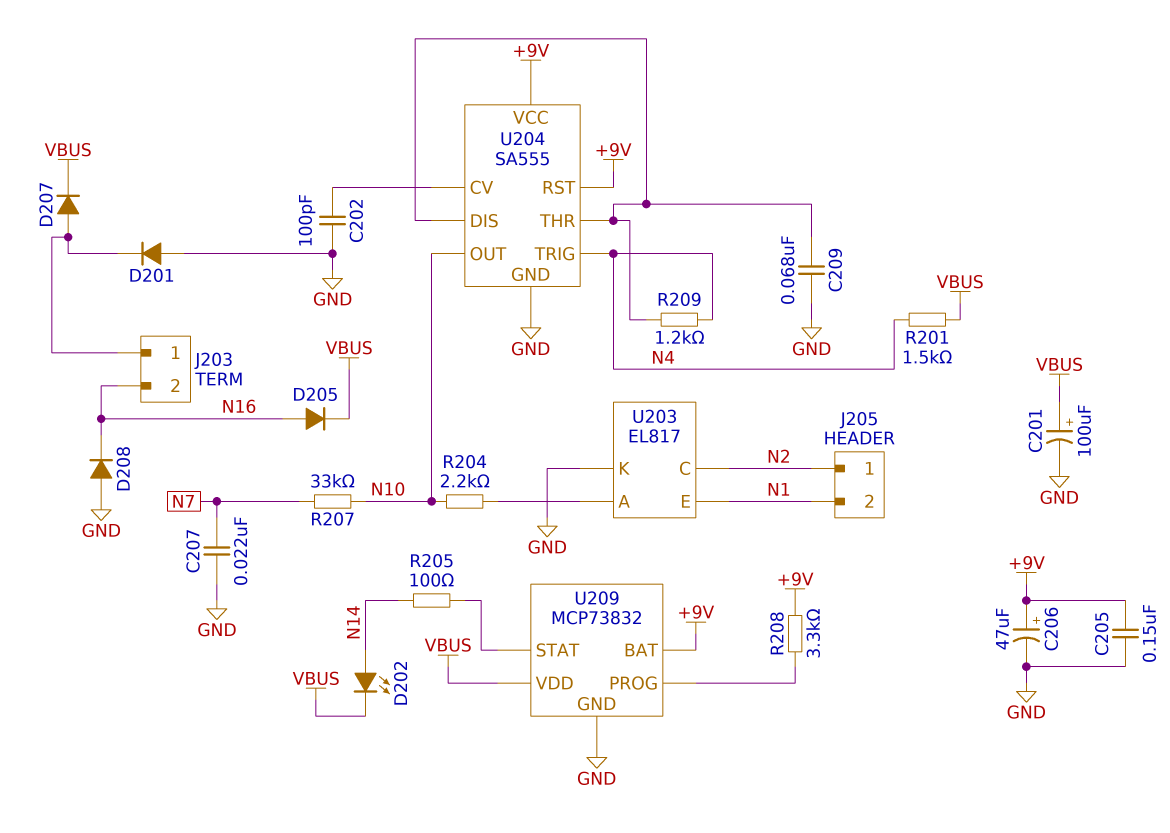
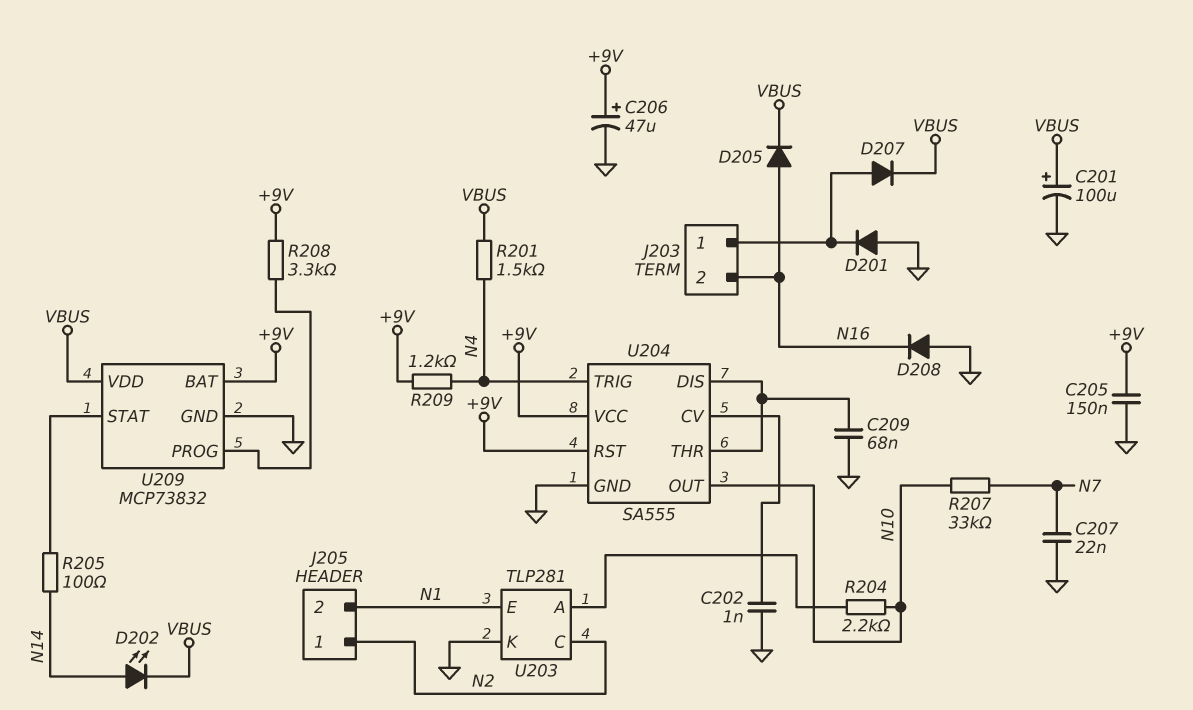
C202: 100pF (GND, U204/CV) -> 1nF (GND, U204/CV)
R209: 1.2k (N4, U204/DIS) -> 1.2k (+9V, N4)
U203: EL817 -> TLP281

